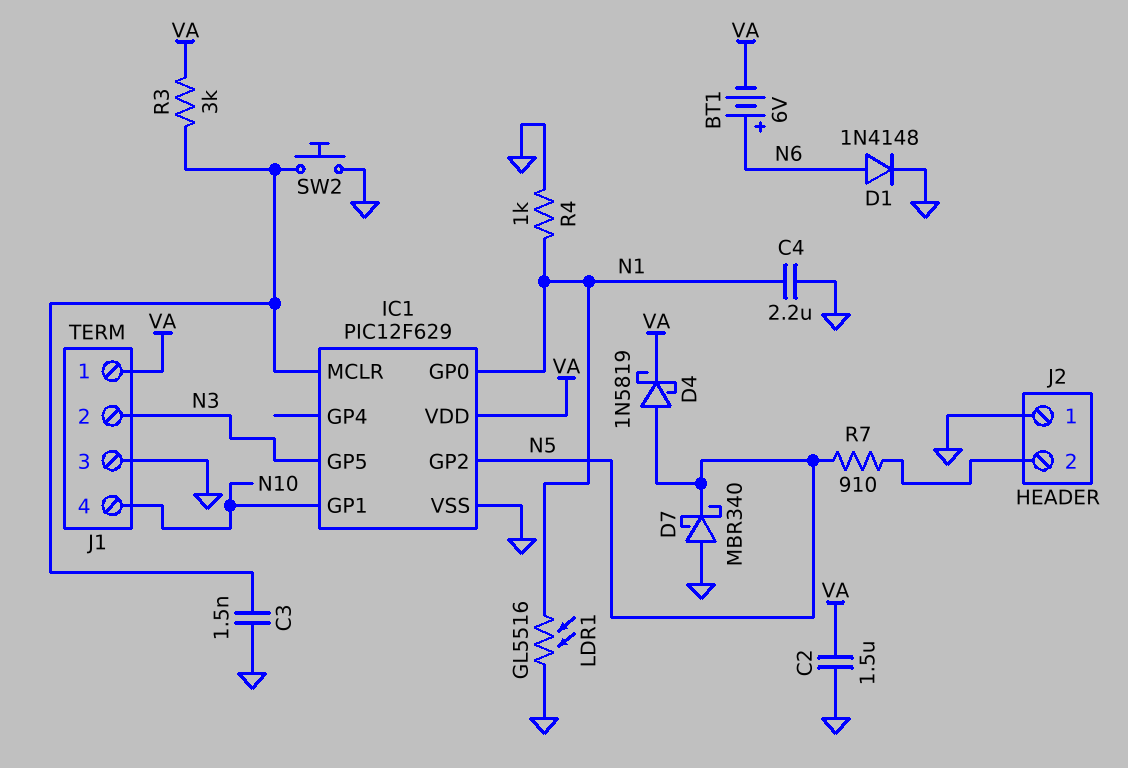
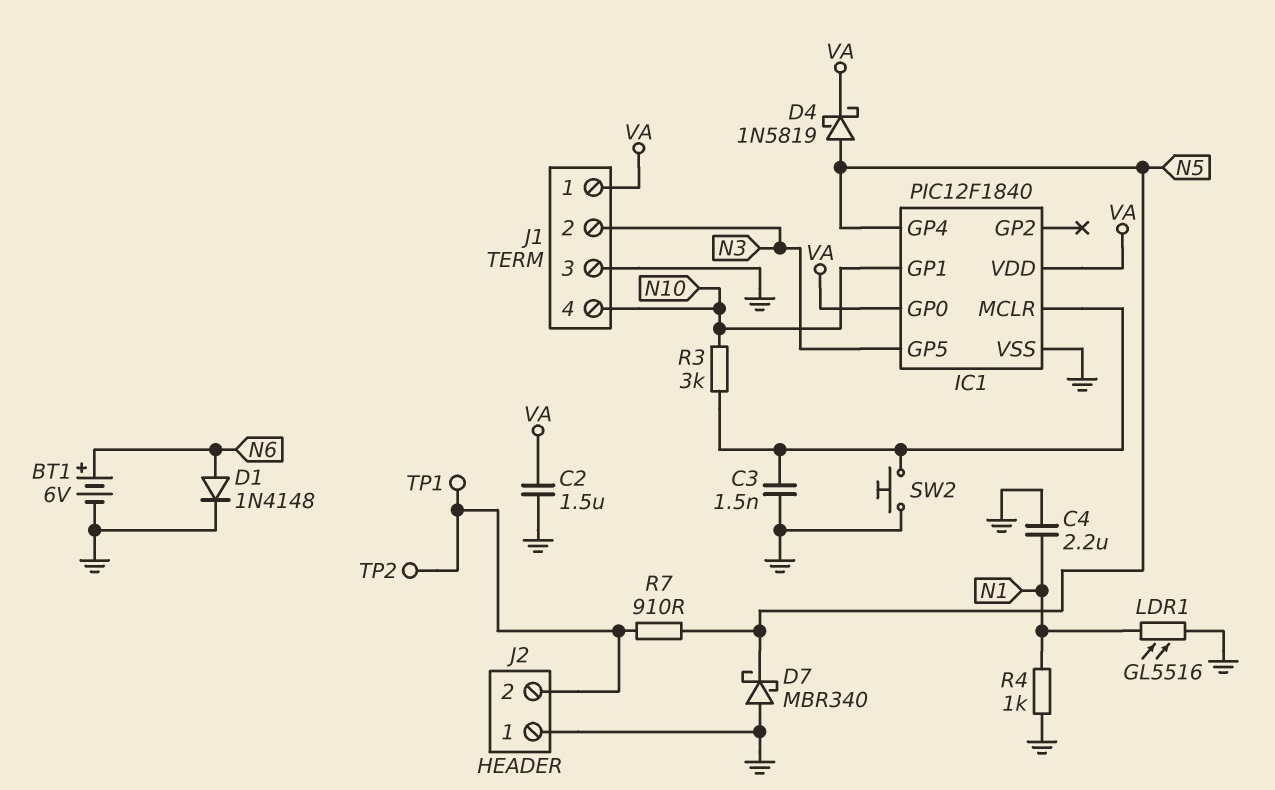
BT1: 6V (plus N6, minus VA) -> 6V (plus N6, minus GND)
IC1: PIC12F629 -> PIC12F1840
IC1 pin GP0: N1 -> VA
IC1 pin GP2: N5 -> none
IC1 pin GP4: none -> N5
R3: 3k (IC1/MCLR, VA) -> 3k (IC1/MCLR, N10)
TP1: none -> test point (J2/2)
TP2: none -> test point (J2/2)

